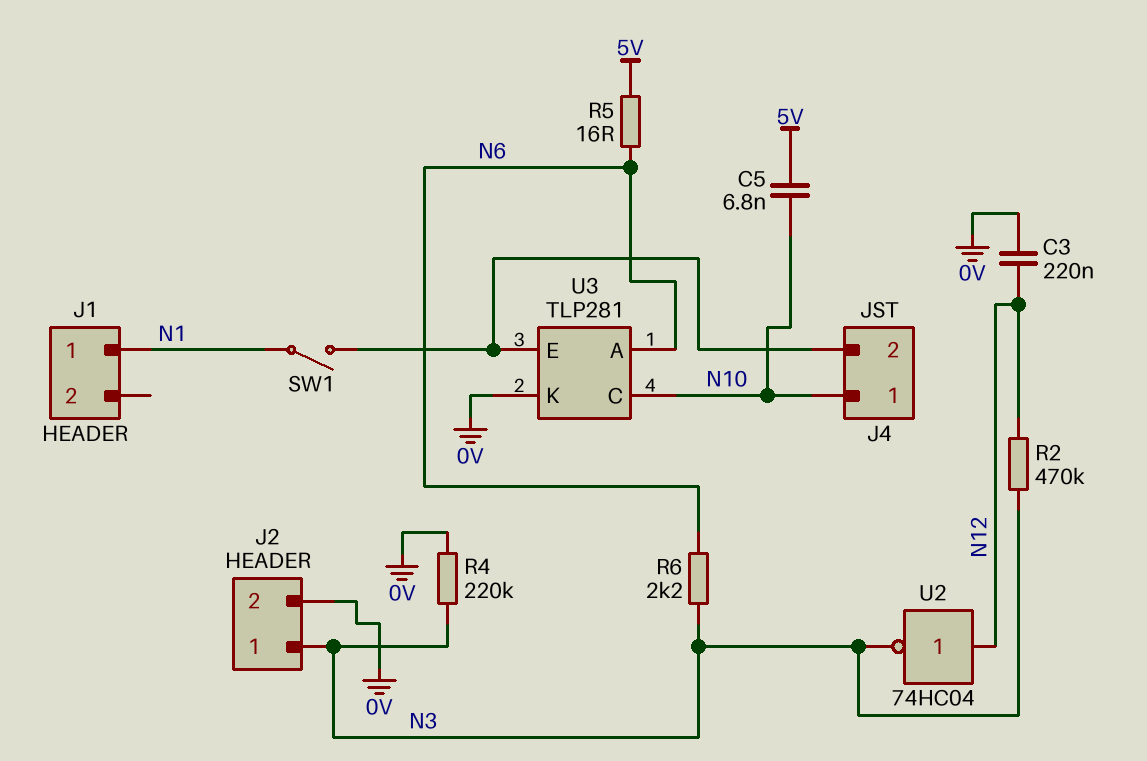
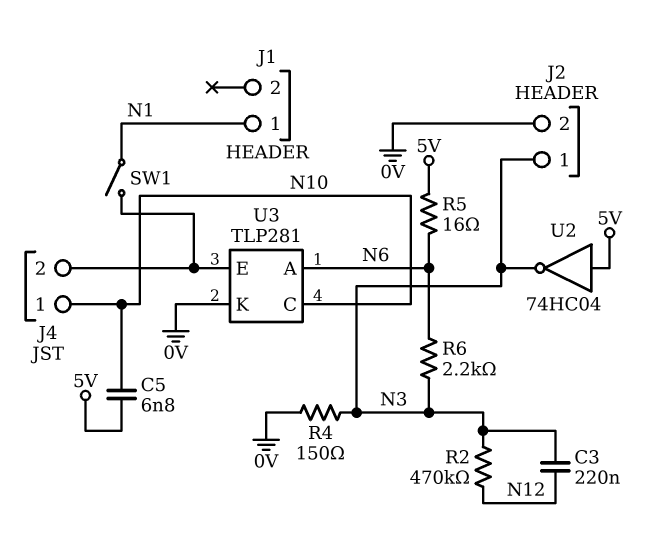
C3: 220nF (0V, N12) -> 220nF (N3, N12)
R4: 220k (0V, N3) -> 150 (0V, N3)
U2: NOT 74HC04 (in N12, out N3) -> NOT 74HC04 (in 5V, out N3)

